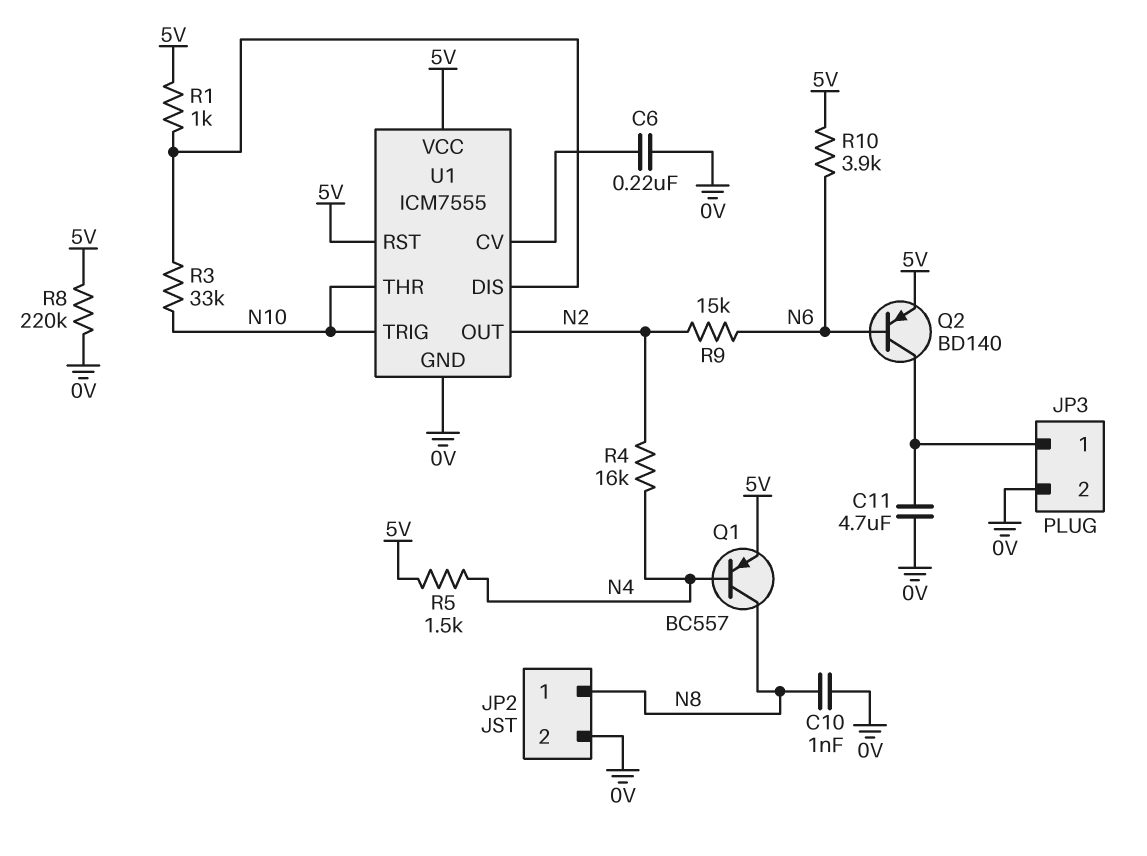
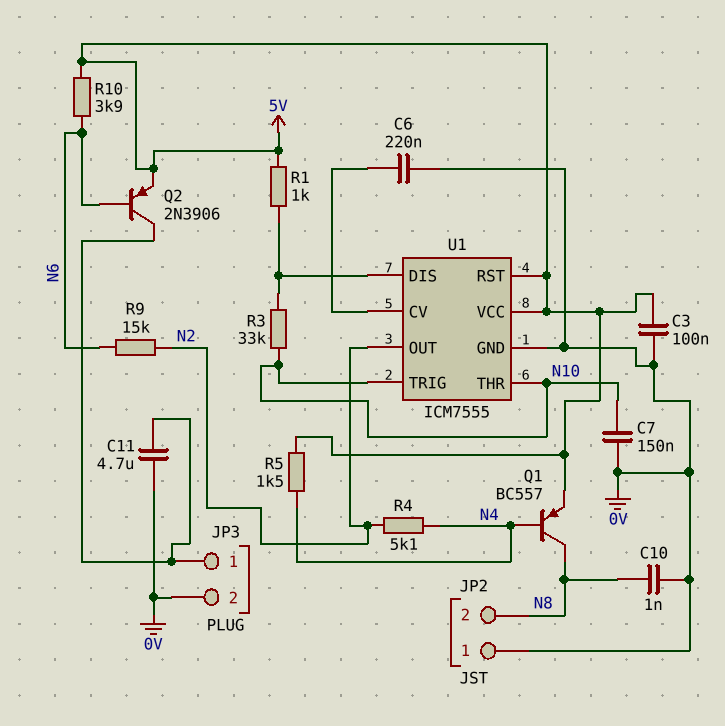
C3: none -> 100nF (0V, 5V)
C7: none -> 150nF (0V, N10)
JP2 pin 1: N8 -> 0V
JP2 pin 2: 0V -> N8
Q2: PNP BD140 (B N6, C JP3/1, E 5V) -> PNP 2N3906 (B N6, C JP3/1, E 5V)
R4: 16k (N2, N4) -> 5.1k (N2, N4)
R8: 220k (0V, 5V) -> none

